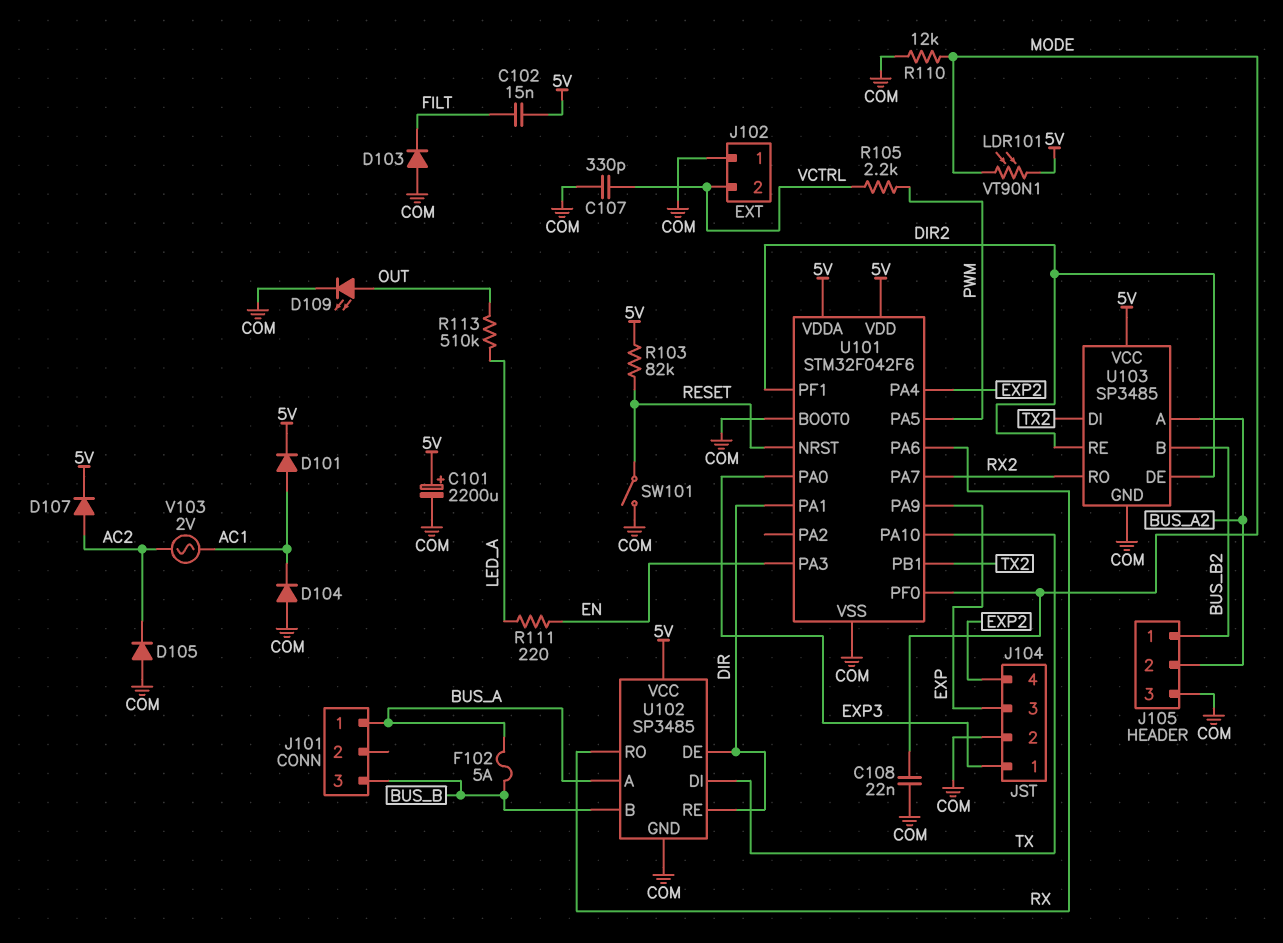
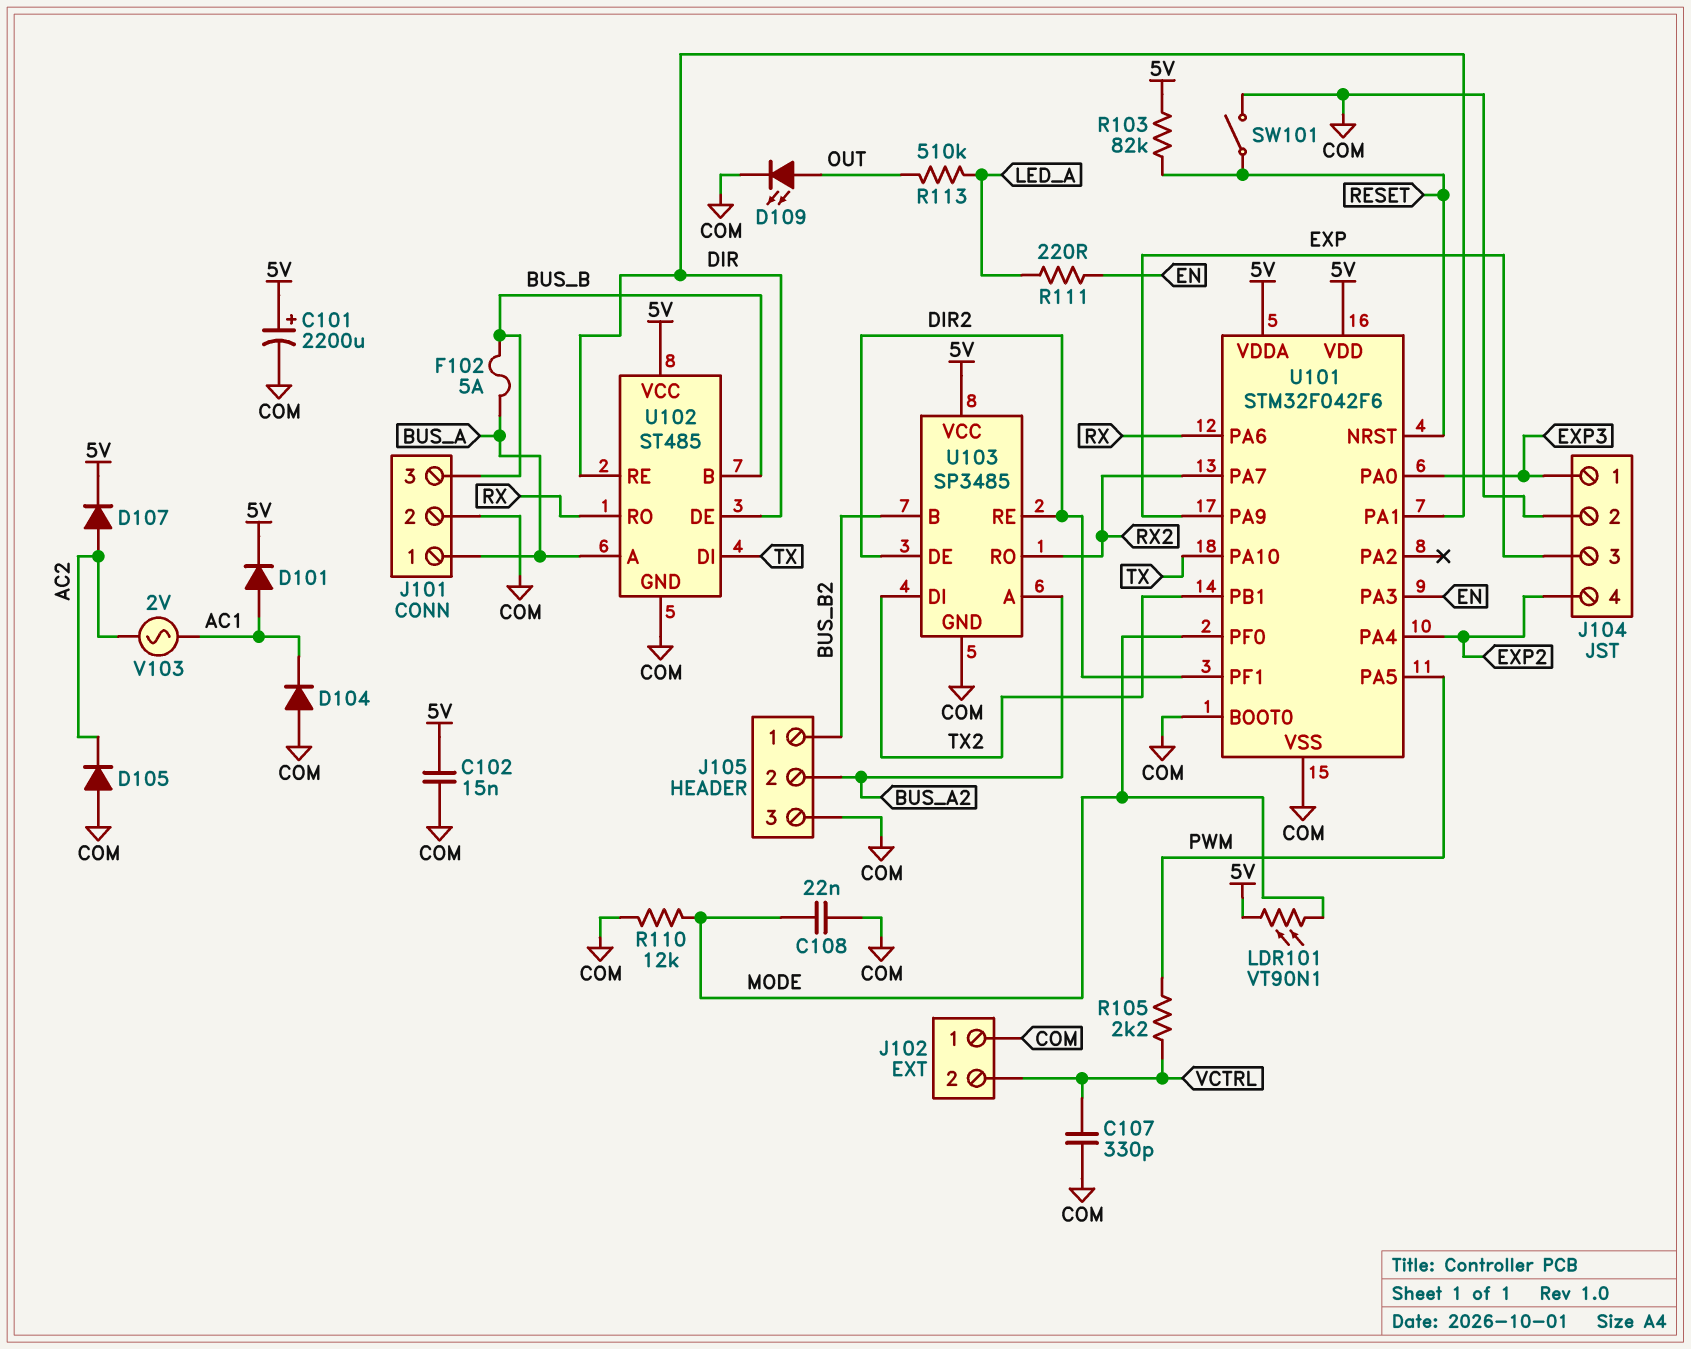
C102: 15nF (5V, FILT) -> 15nF (5V, COM)
D103: diode (A COM, K FILT) -> none
J101 pin 2: none -> COM
U102: SP3485 -> ST485

